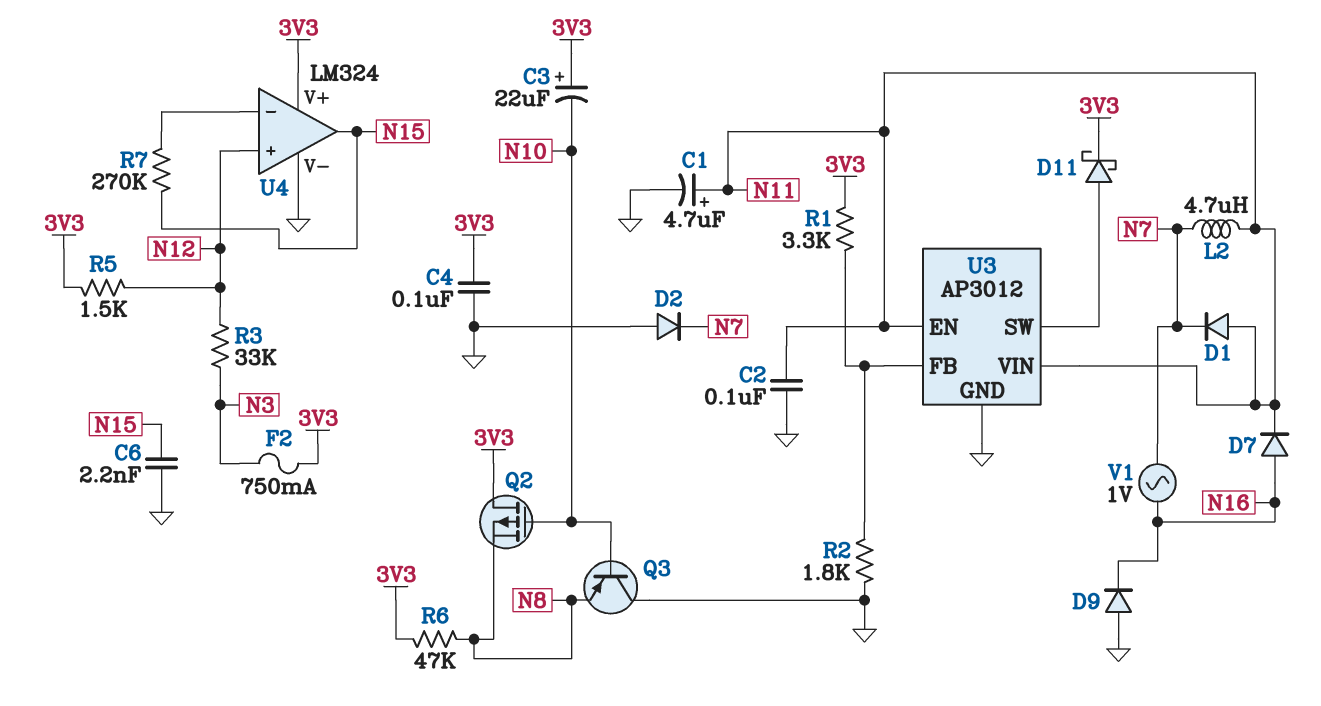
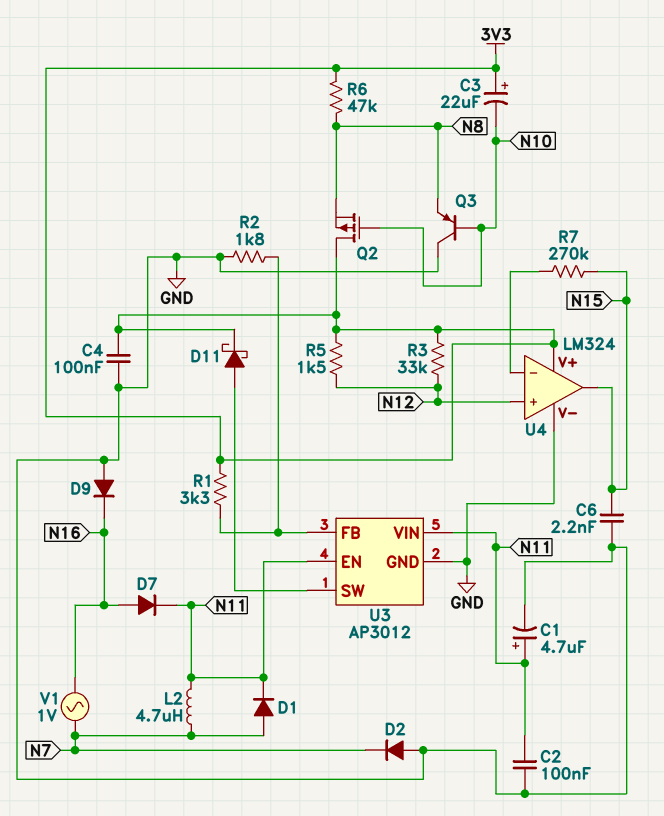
D1: diode (A N11, K N7) -> diode (A N7, K N11)
F2: 750mA (3V3, N3) -> none
R3: 33k (N3, N12) -> 33k (3V3, N12)

